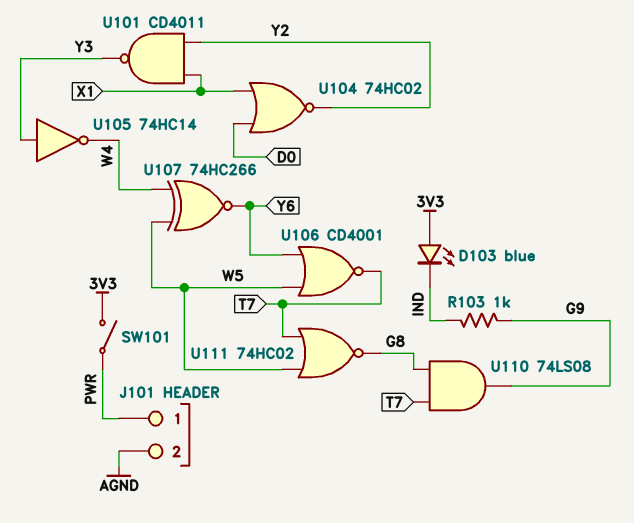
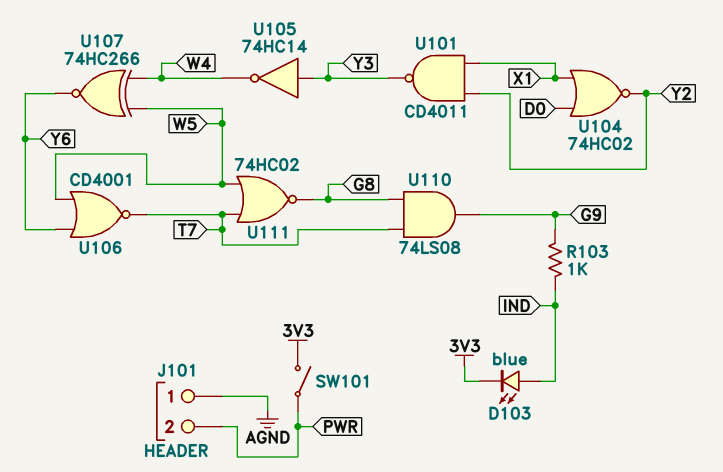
D103: LED blue (A 3V3, K IND) -> LED blue (A IND, K 3V3)
J101 pin 1: PWR -> AGND
J101 pin 2: AGND -> PWR

